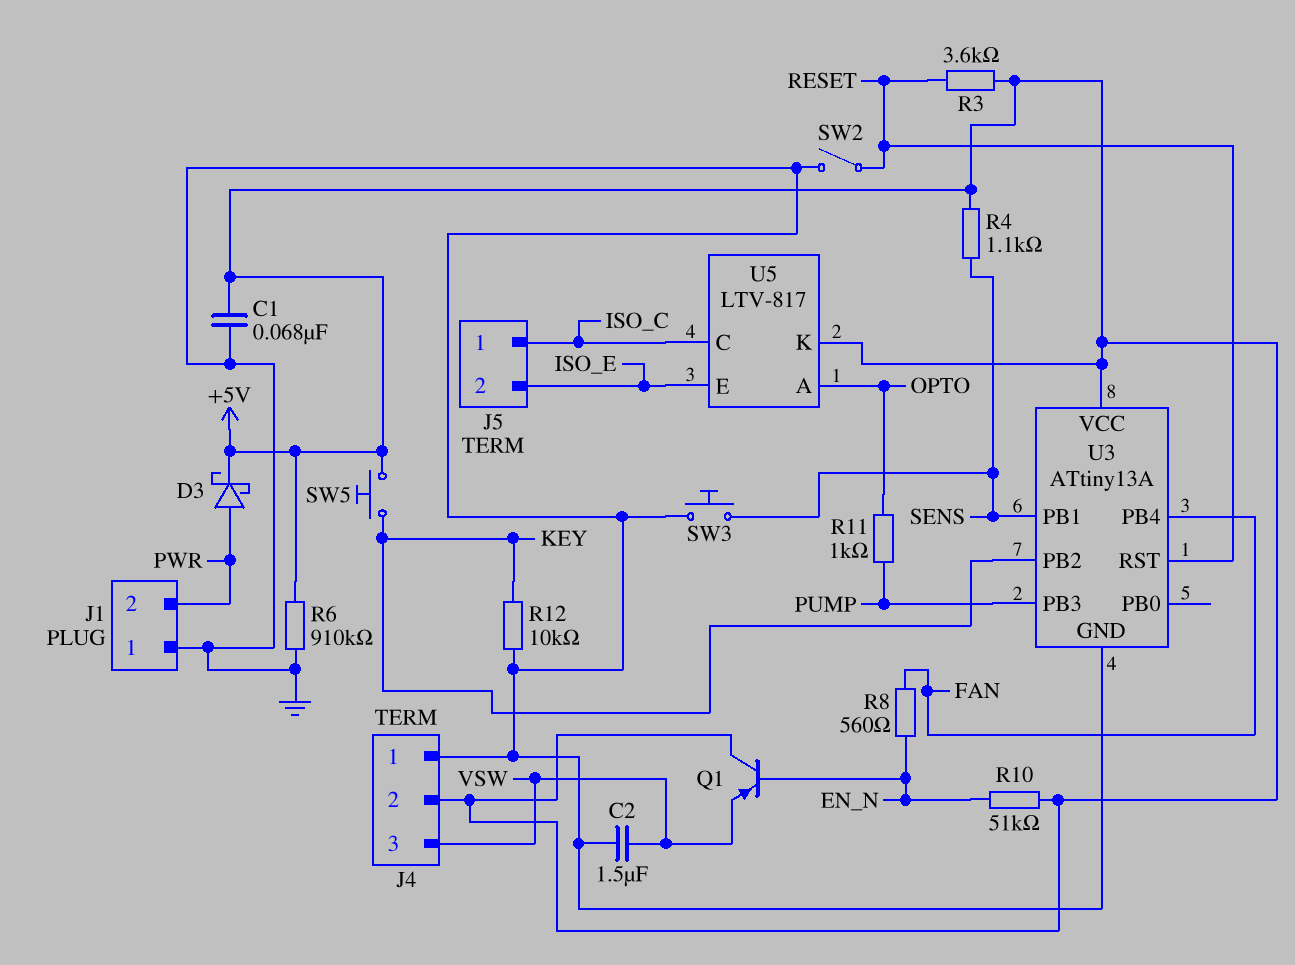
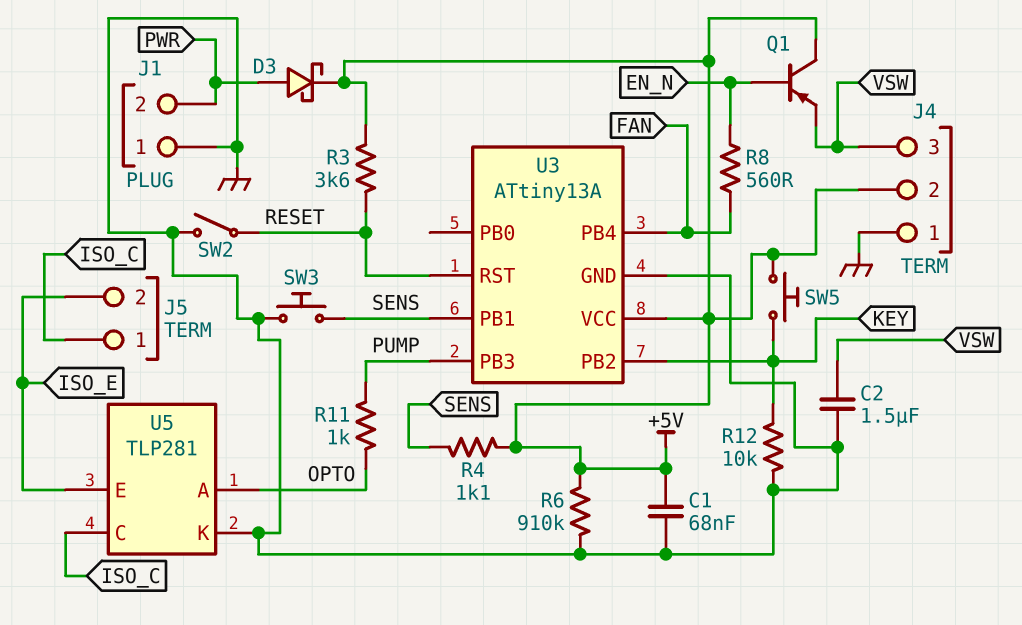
R10: 51k (+5V, EN_N) -> none
U5: LTV-817 -> TLP281
U5 pin K: +5V -> GND

